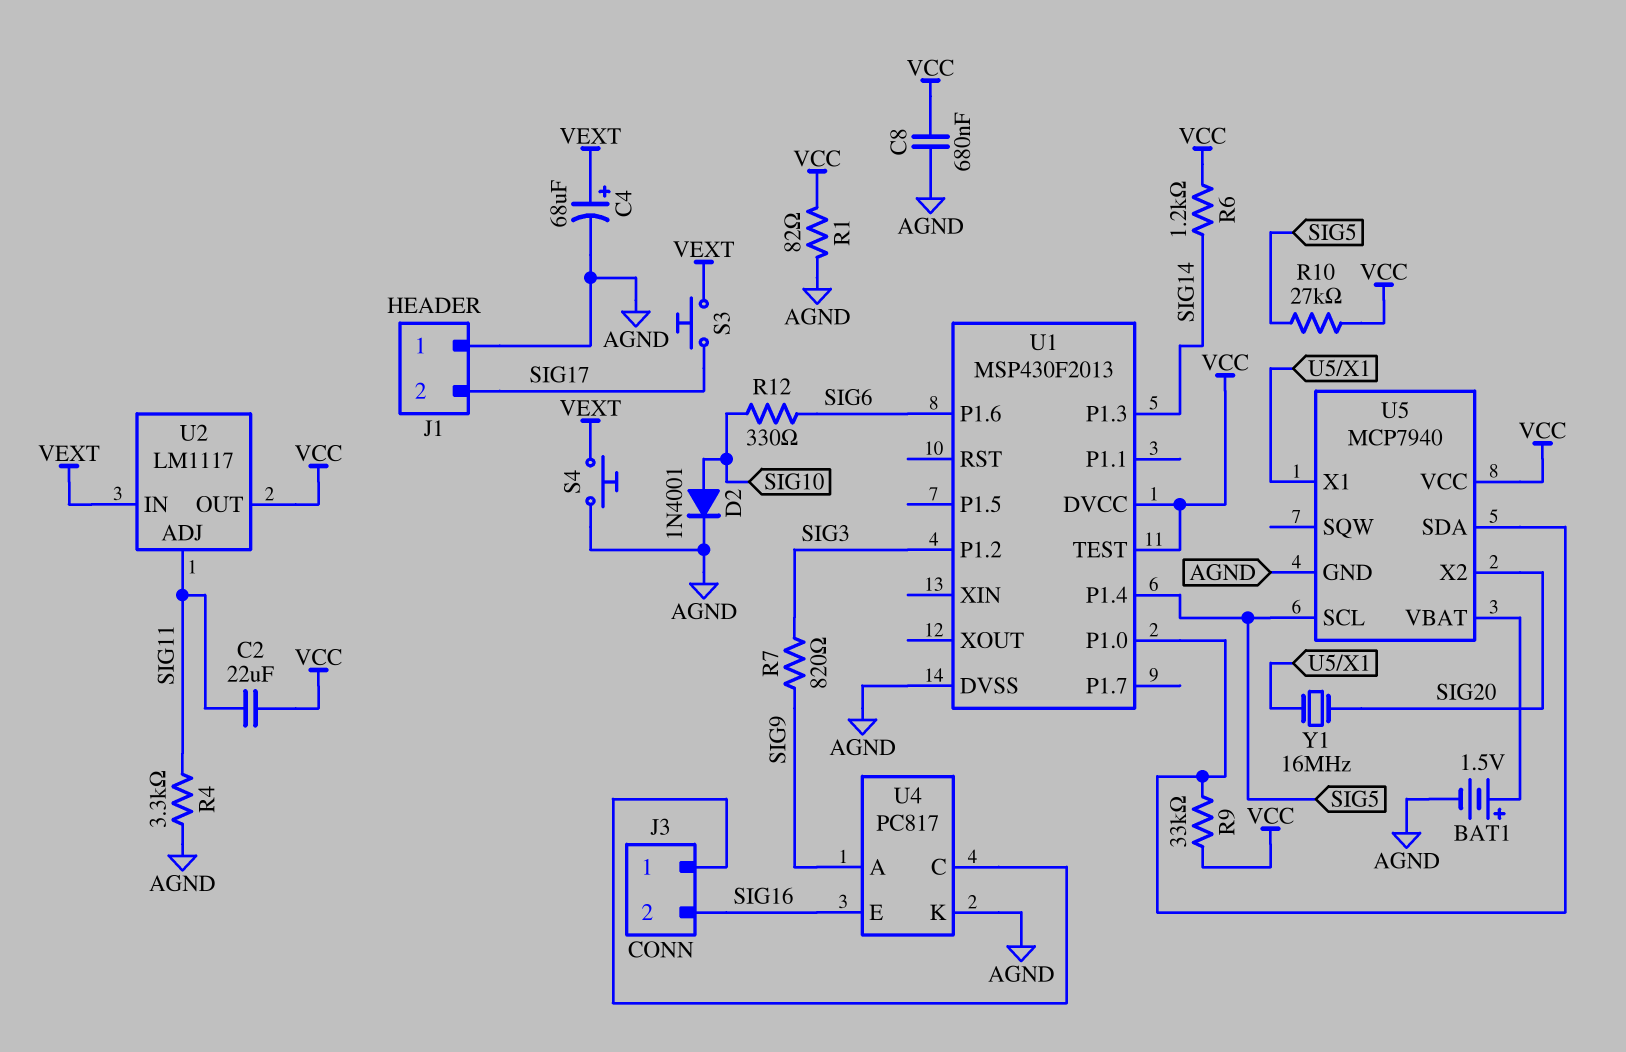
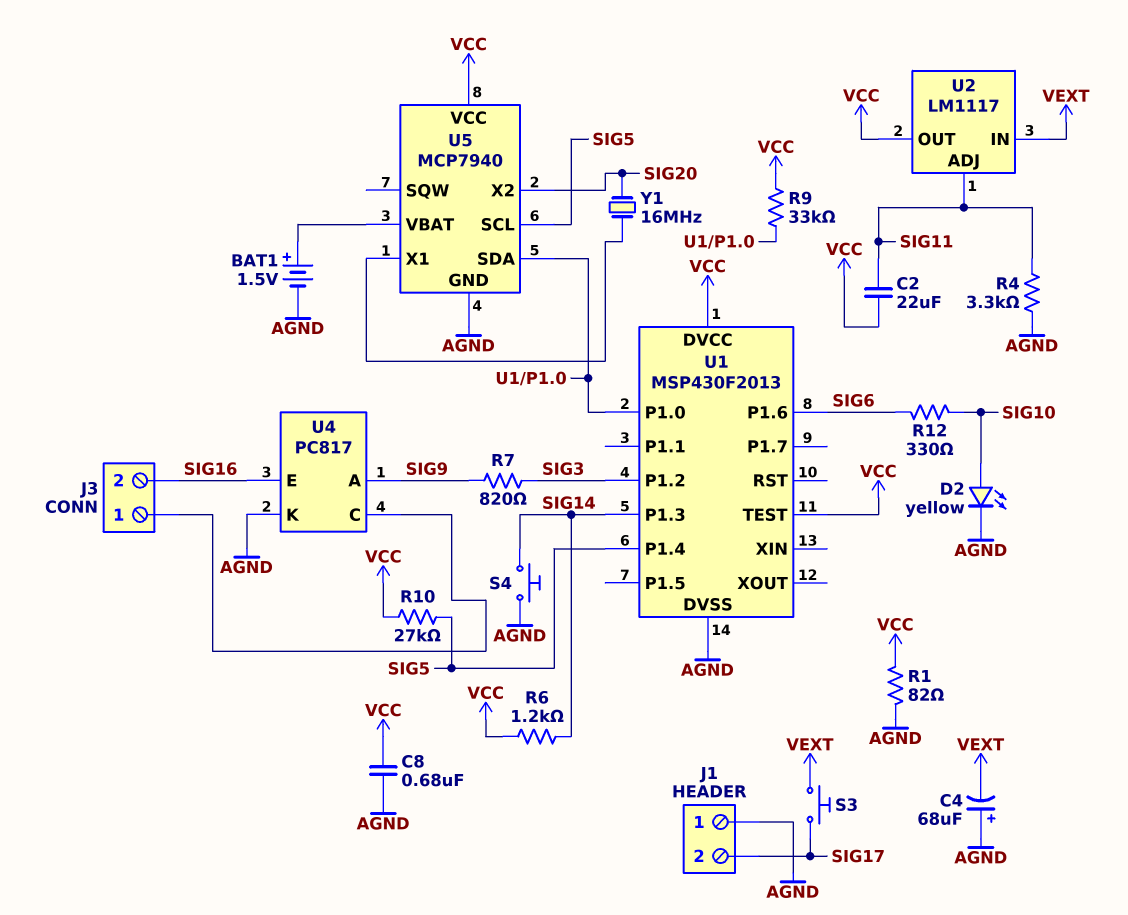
C4: 68uF (plus VEXT, minus AGND) -> 68uF (plus AGND, minus VEXT)
D2: diode 1N4001 (A SIG10, K AGND) -> LED yellow (A SIG10, K AGND)
S4: button (AGND, VEXT) -> button (AGND, SIG14)

